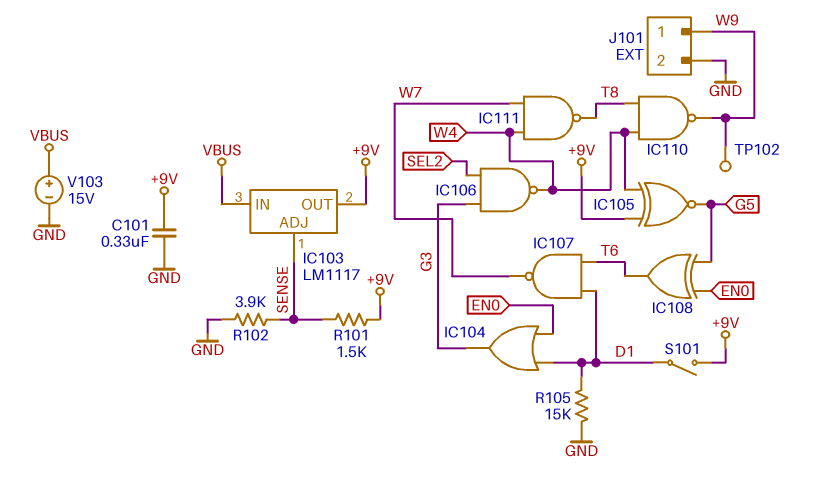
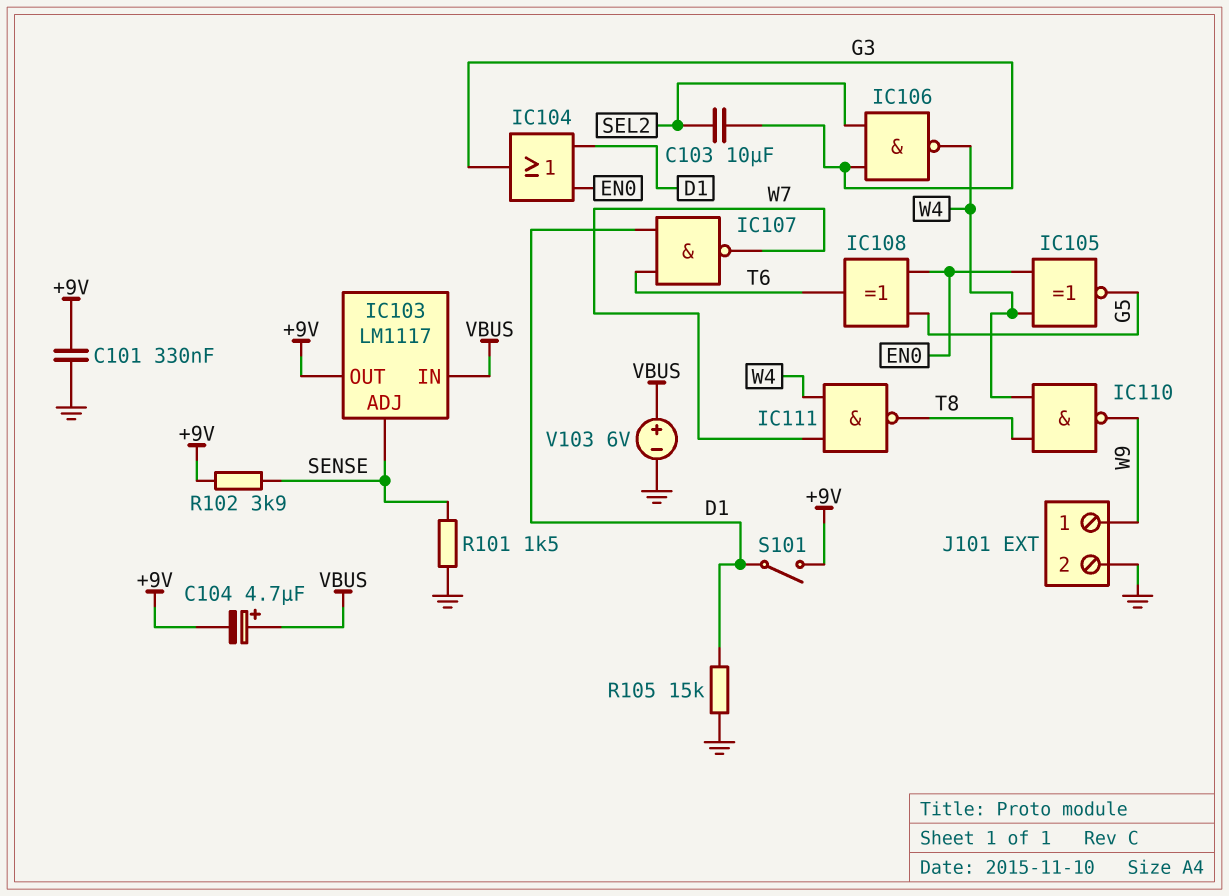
C103: none -> 10uF (G3, SEL2)
C104: none -> 4.7uF (plus VBUS, minus +9V)
IC105: XNOR (in +9V, in W4, out G5) -> XNOR (in EN0, in W4, out G5)
R101: 1.5k (+9V, SENSE) -> 1.5k (GND, SENSE)
R102: 3.9k (GND, SENSE) -> 3.9k (+9V, SENSE)
TP102: test point (W9) -> none
V103: 15V (plus VBUS, minus GND) -> 6V (plus VBUS, minus GND)

